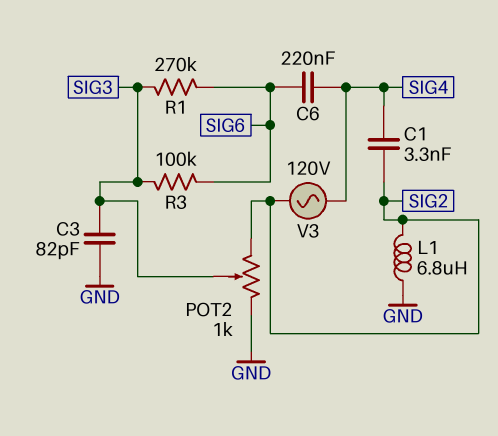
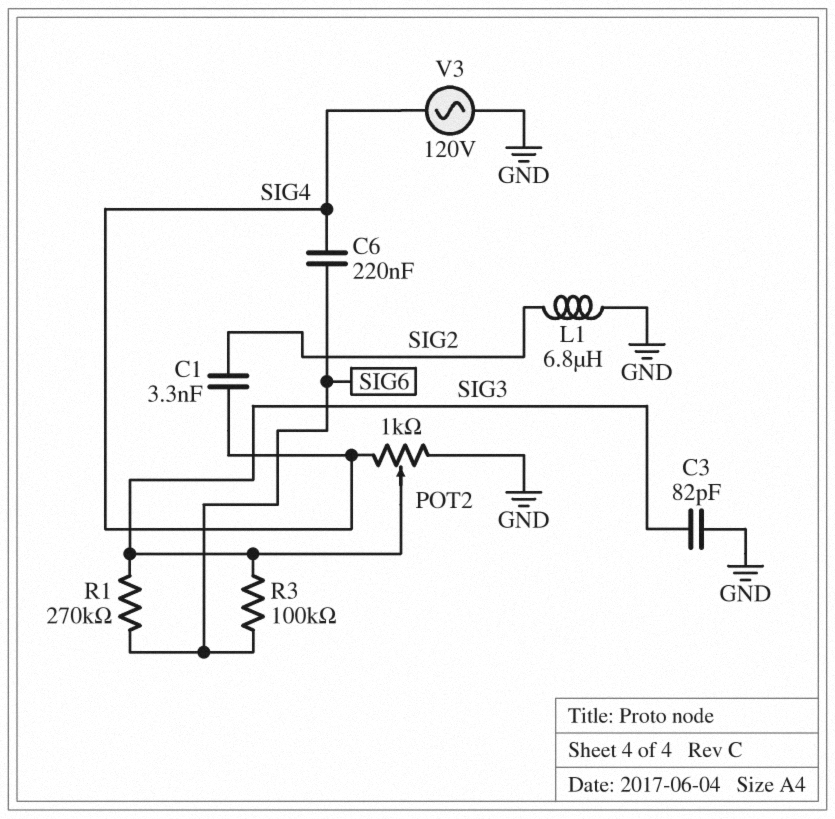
POT2: 1k (GND, SIG2, wiper SIG3) -> 1k (GND, SIG4, wiper SIG3)
V3: AC 120V (SIG2, SIG4) -> AC 120V (GND, SIG4)

